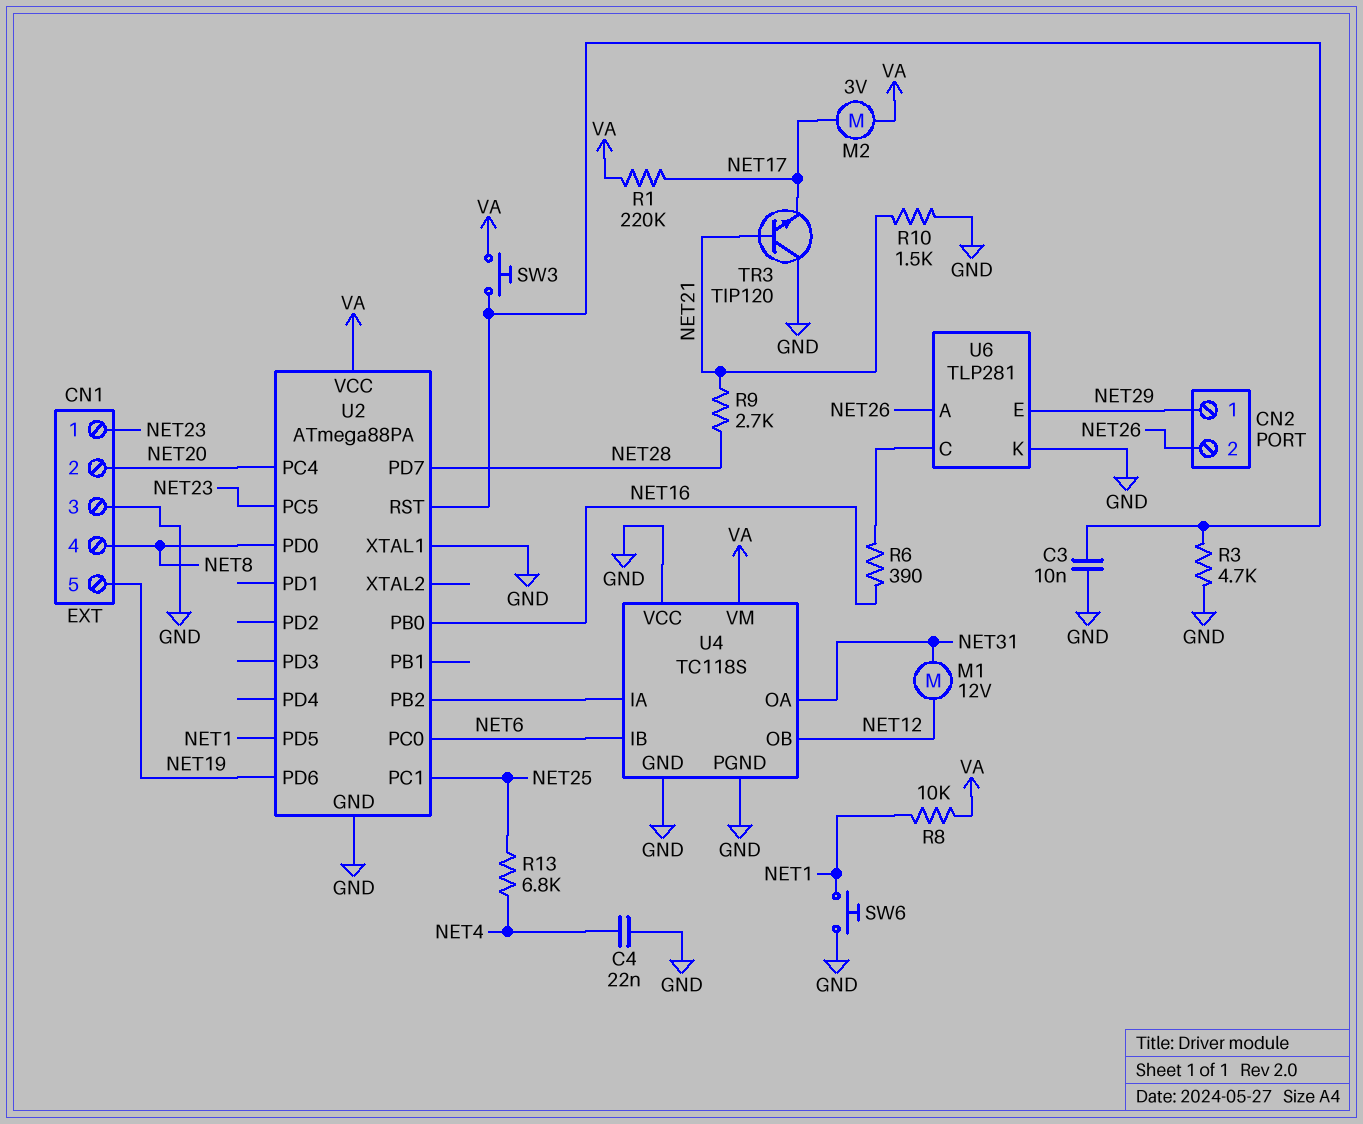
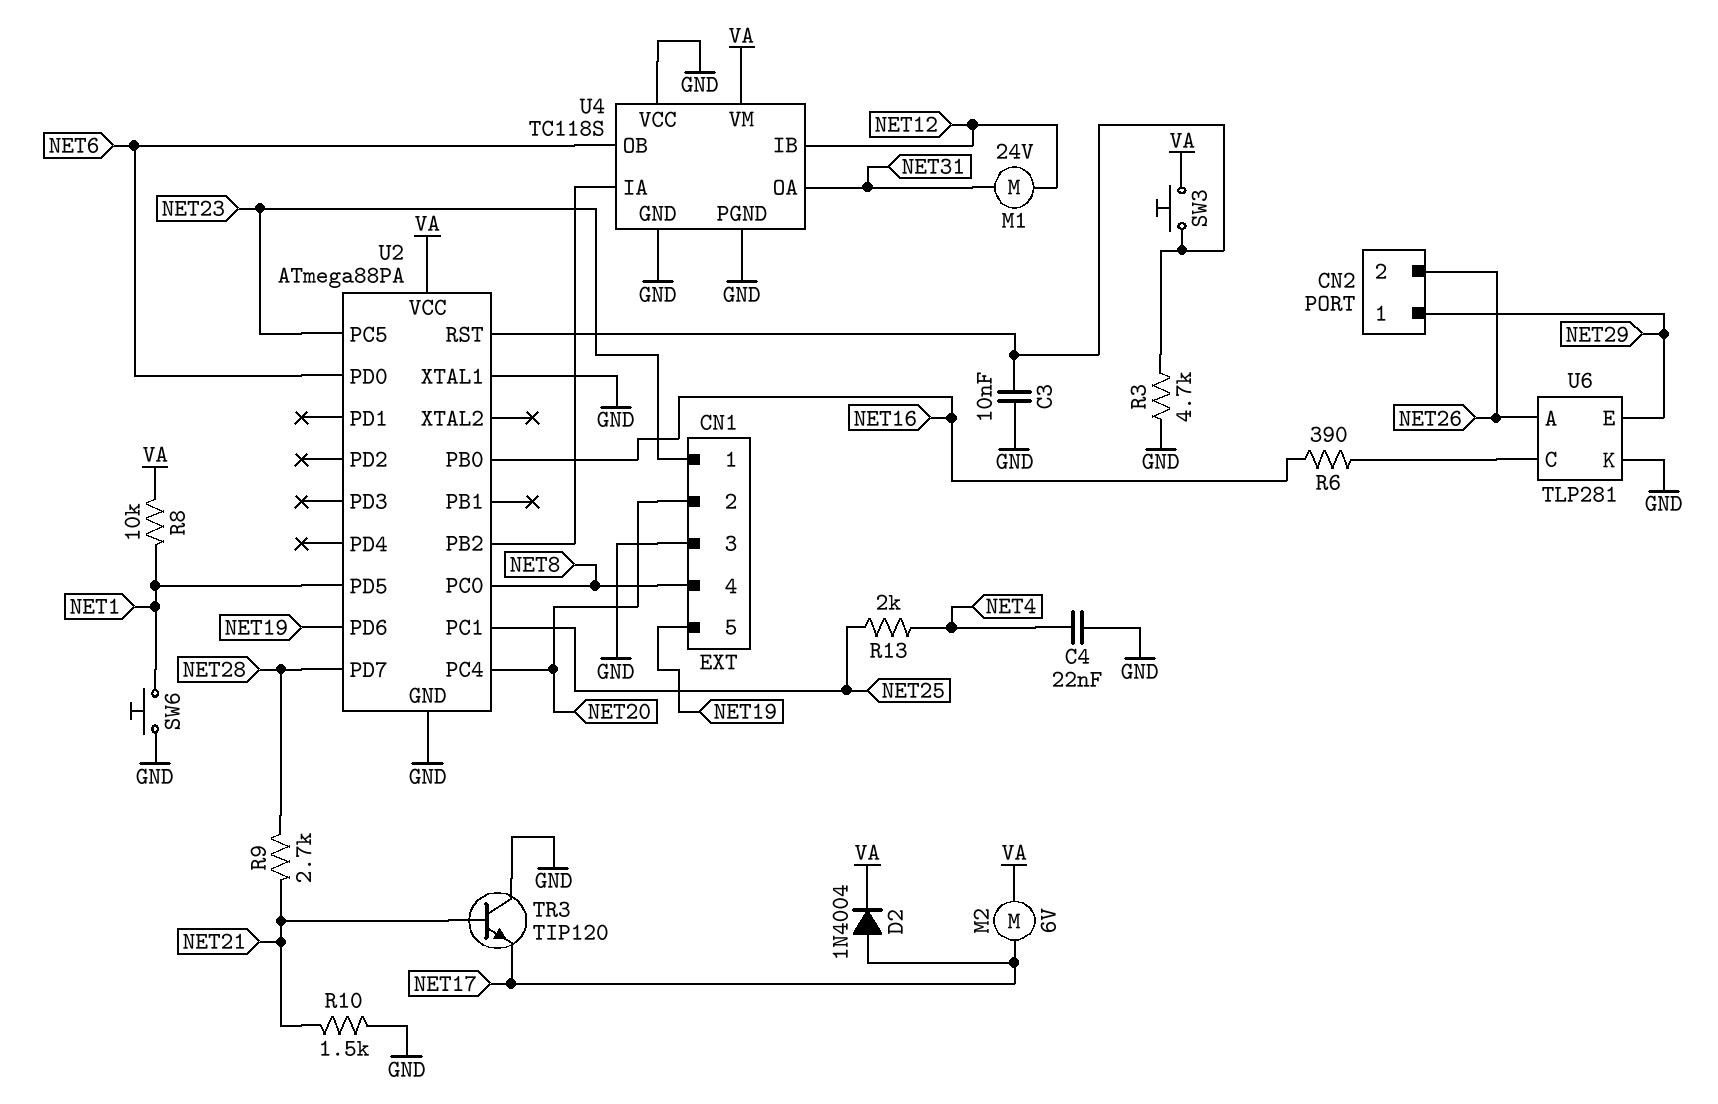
D2: none -> diode 1N4004 (A NET17, K VA)
M1: motor 12V (NET12, NET31) -> motor 24V (NET12, NET31)
M2: motor 3V (NET17, VA) -> motor 6V (NET17, VA)
R1: 220k (NET17, VA) -> none
R13: 6.8k (NET4, NET25) -> 2k (NET4, NET25)
U2 pin PC0: NET6 -> NET8
U2 pin PD0: NET8 -> NET6
U4 pin IB: NET6 -> NET12
U4 pin OB: NET12 -> NET6

